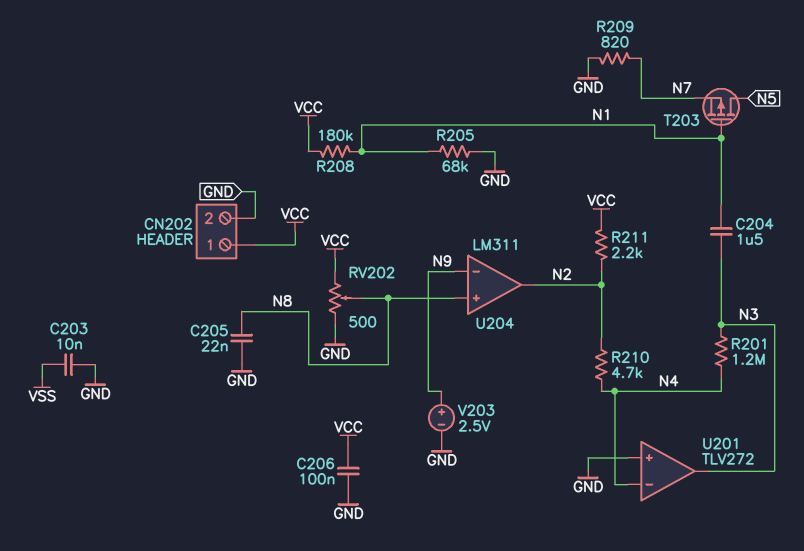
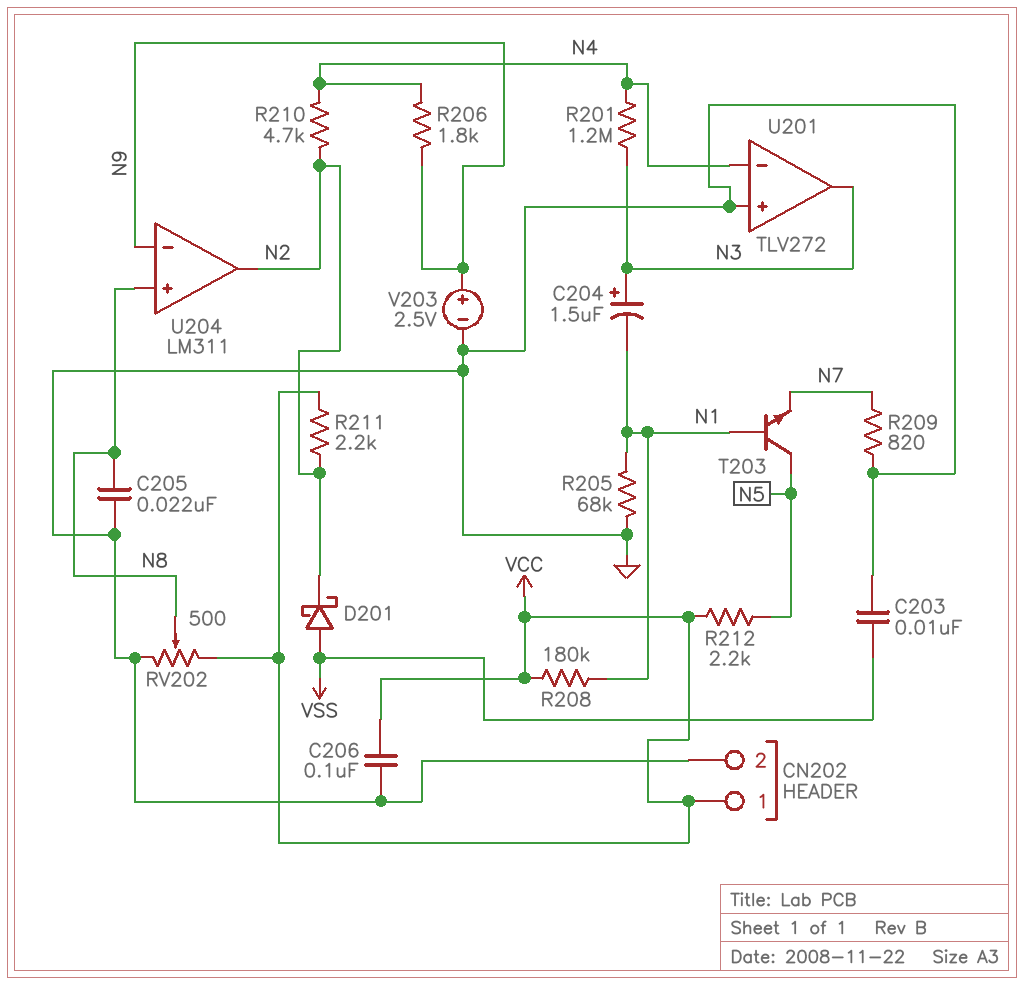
C204: 1.5uF (N1, N3) -> 1.5uF (plus N3, minus N1)
D201: none -> schottky (A VSS, K N2)
R206: none -> 1.8k (N4, N9)
R212: none -> 2.2k (N5, VCC)
T203: PMOS (G N1, D N5, S N7) -> NPN (B N1, C N5, E N7)

